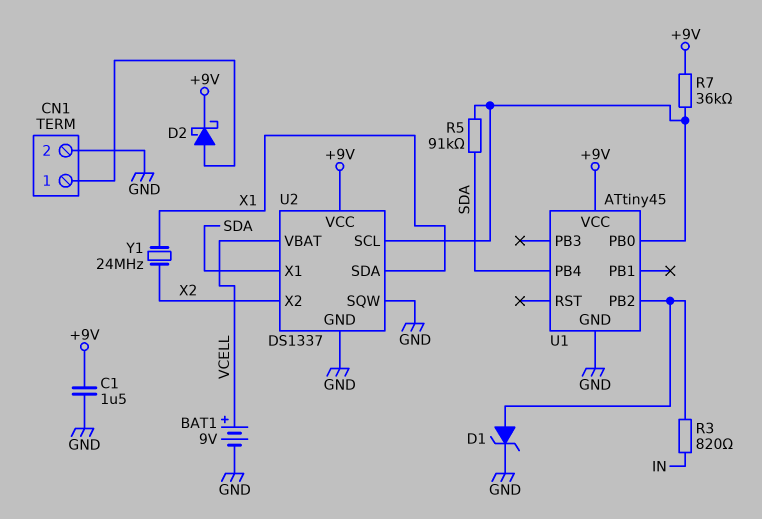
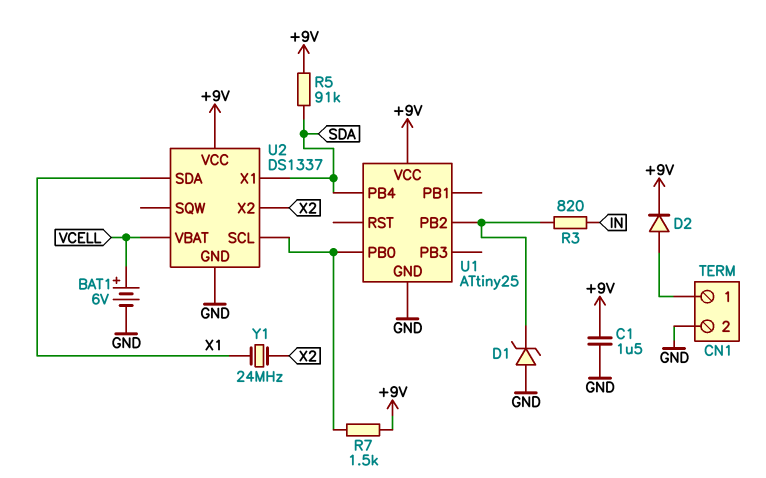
BAT1: 9V (plus VCELL, minus GND) -> 6V (plus VCELL, minus GND)
D1: zener (A U1/PB2, K GND) -> zener (A GND, K U1/PB2)
D2: schottky (A CN1/1, K +9V) -> diode (A CN1/1, K +9V)
R5: 91k (SDA, U1/PB0) -> 91k (+9V, SDA)
R7: 36k (+9V, U1/PB0) -> 1.5k (+9V, U1/PB0)
U1: ATtiny45 -> ATtiny25
U2 pin SQW: GND -> none

